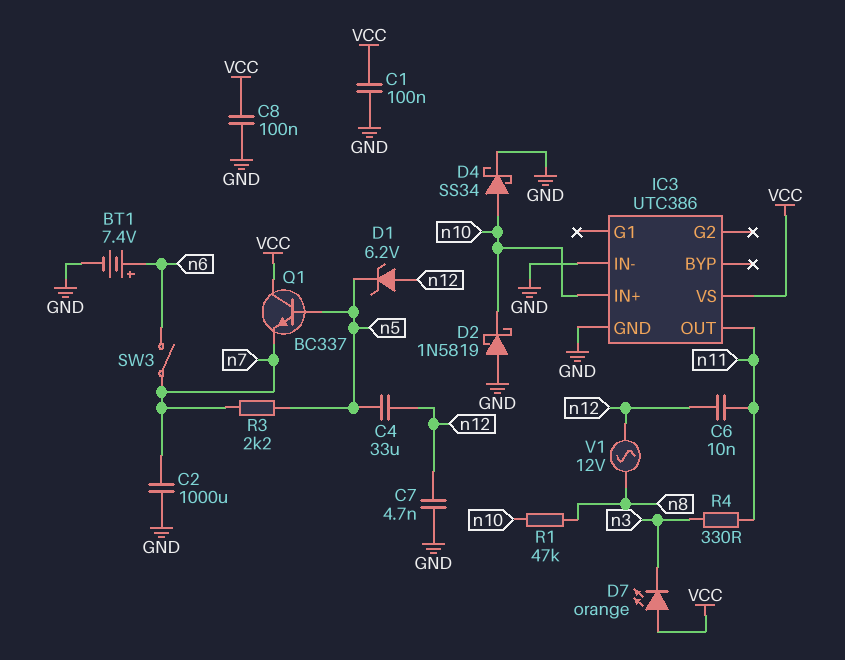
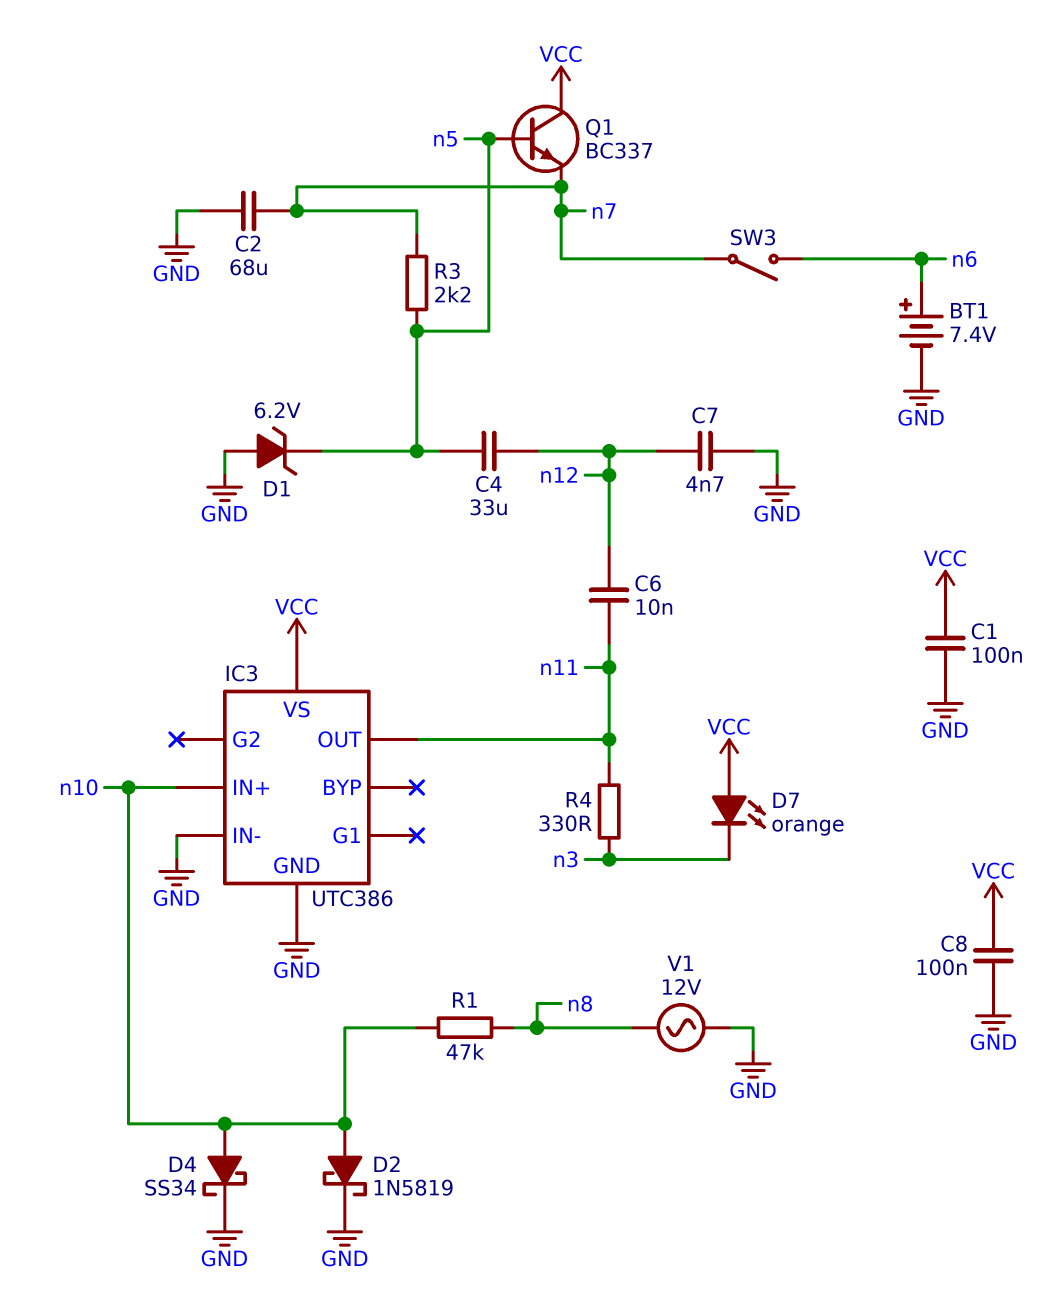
C2: 1000uF (GND, n7) -> 68uF (GND, n7)
D1: zener 6.2V (A n12, K n5) -> zener 6.2V (A GND, K n5)
D2: schottky 1N5819 (A GND, K n10) -> schottky 1N5819 (A n10, K GND)
V1: AC 12V (n8, n12) -> AC 12V (GND, n8)

